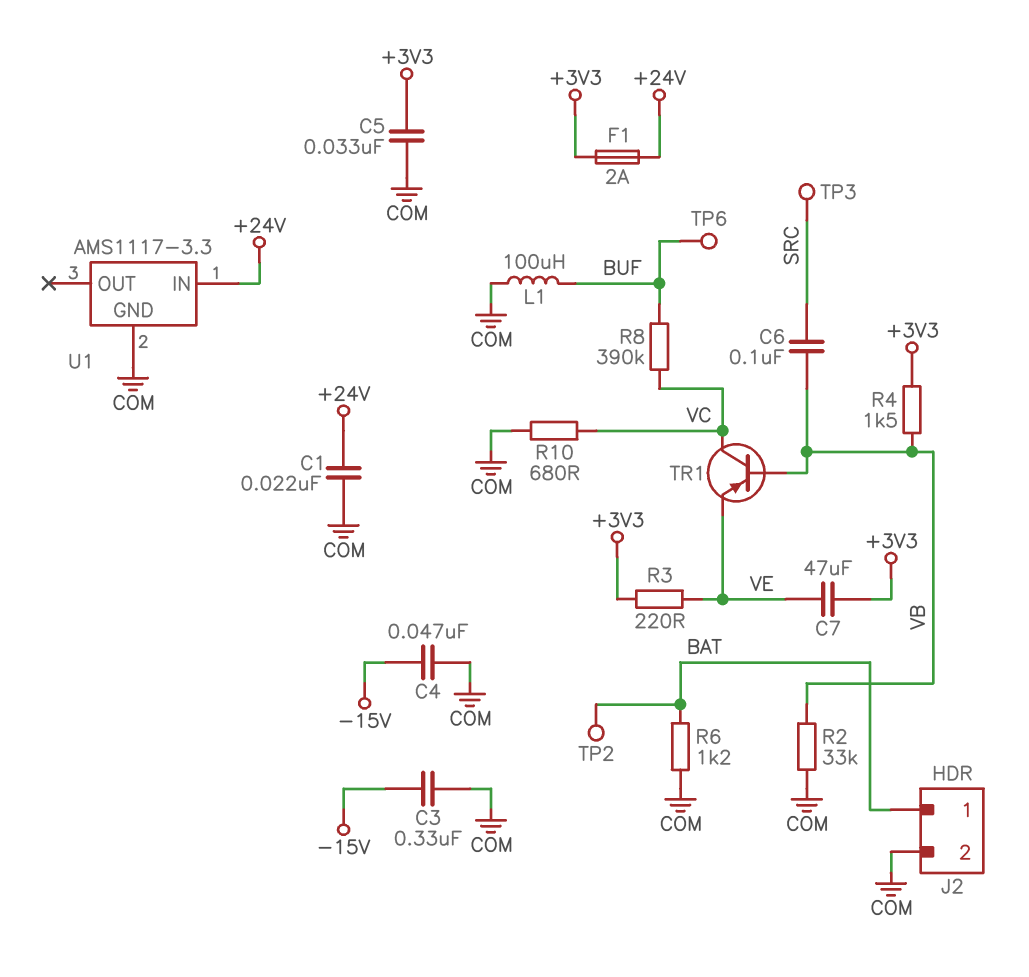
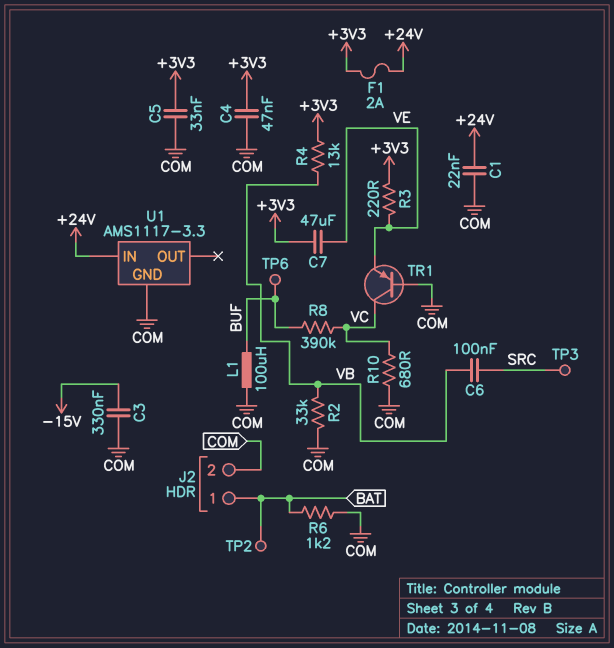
C4: 47nF (-15V, COM) -> 47nF (+3V3, COM)
R4: 1.5k (+3V3, VB) -> 13k (+3V3, VB)
TR1: PNP (B VB, C VC, E VE) -> PNP (B COM, C VC, E VE)

